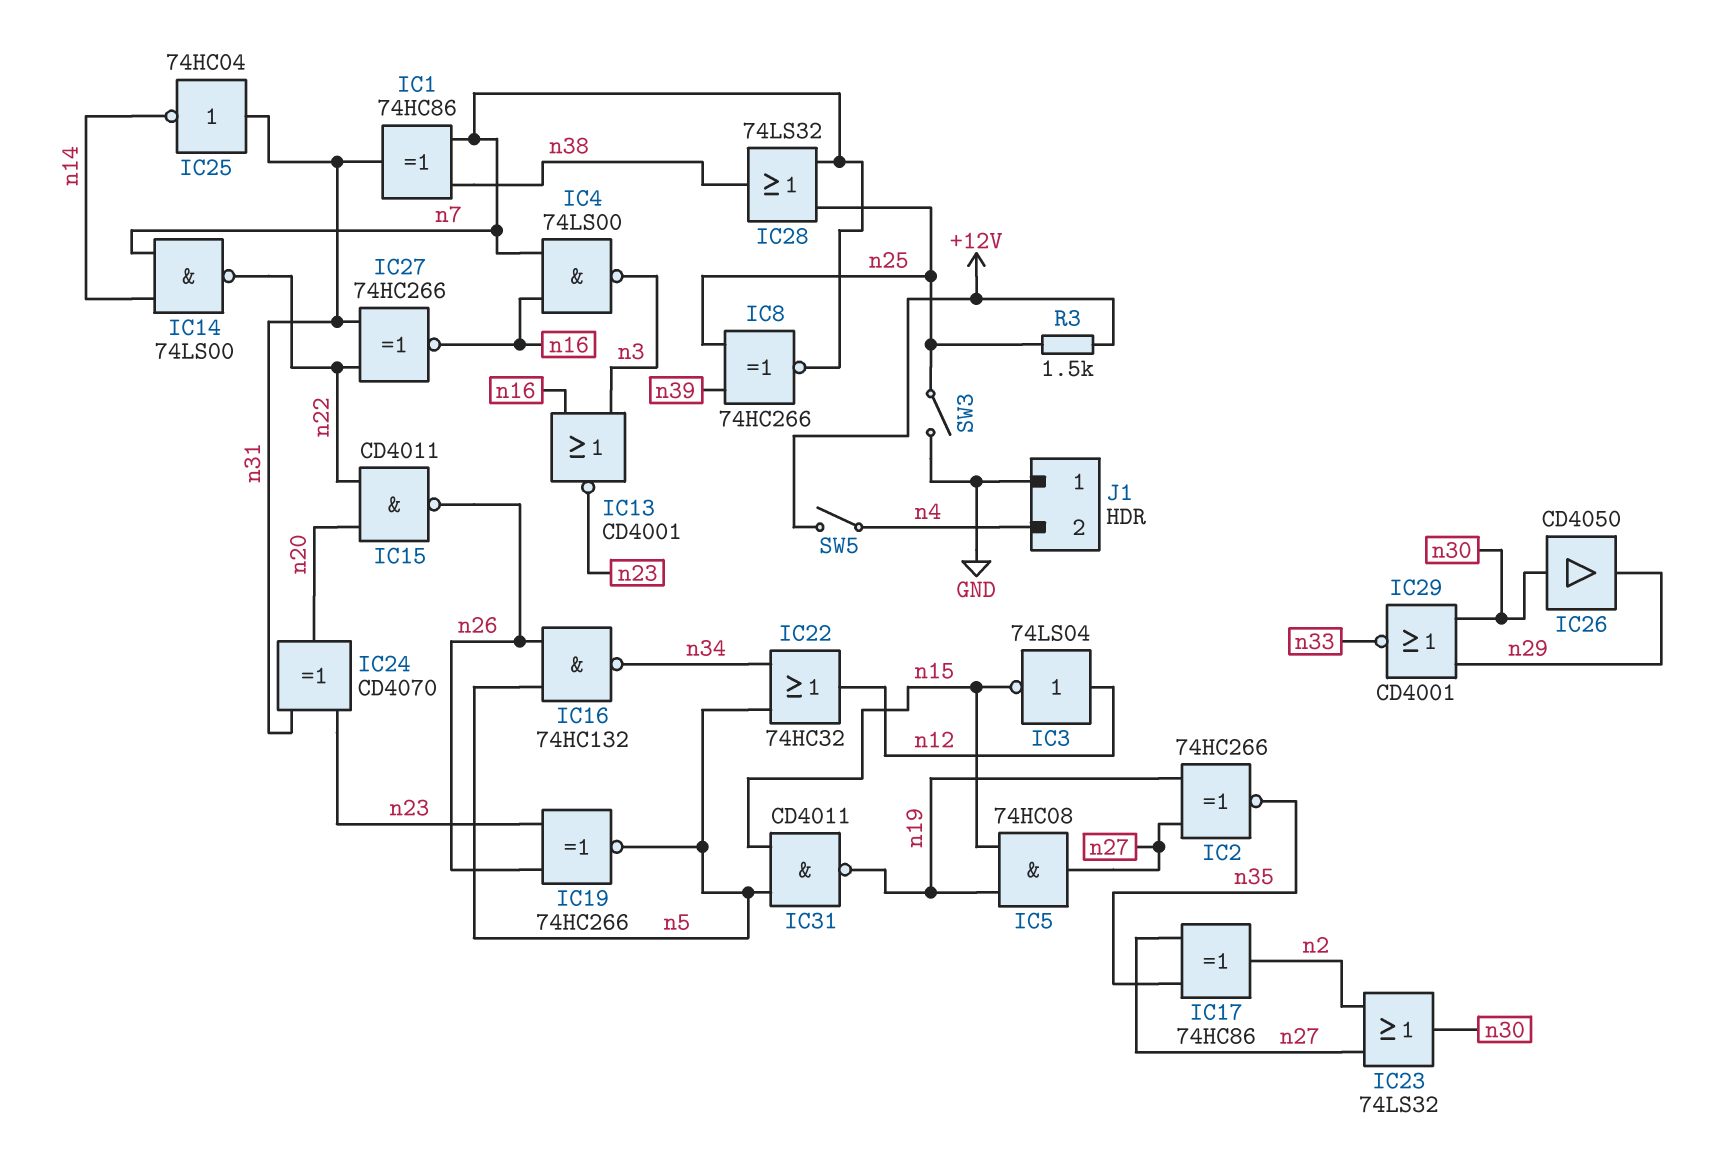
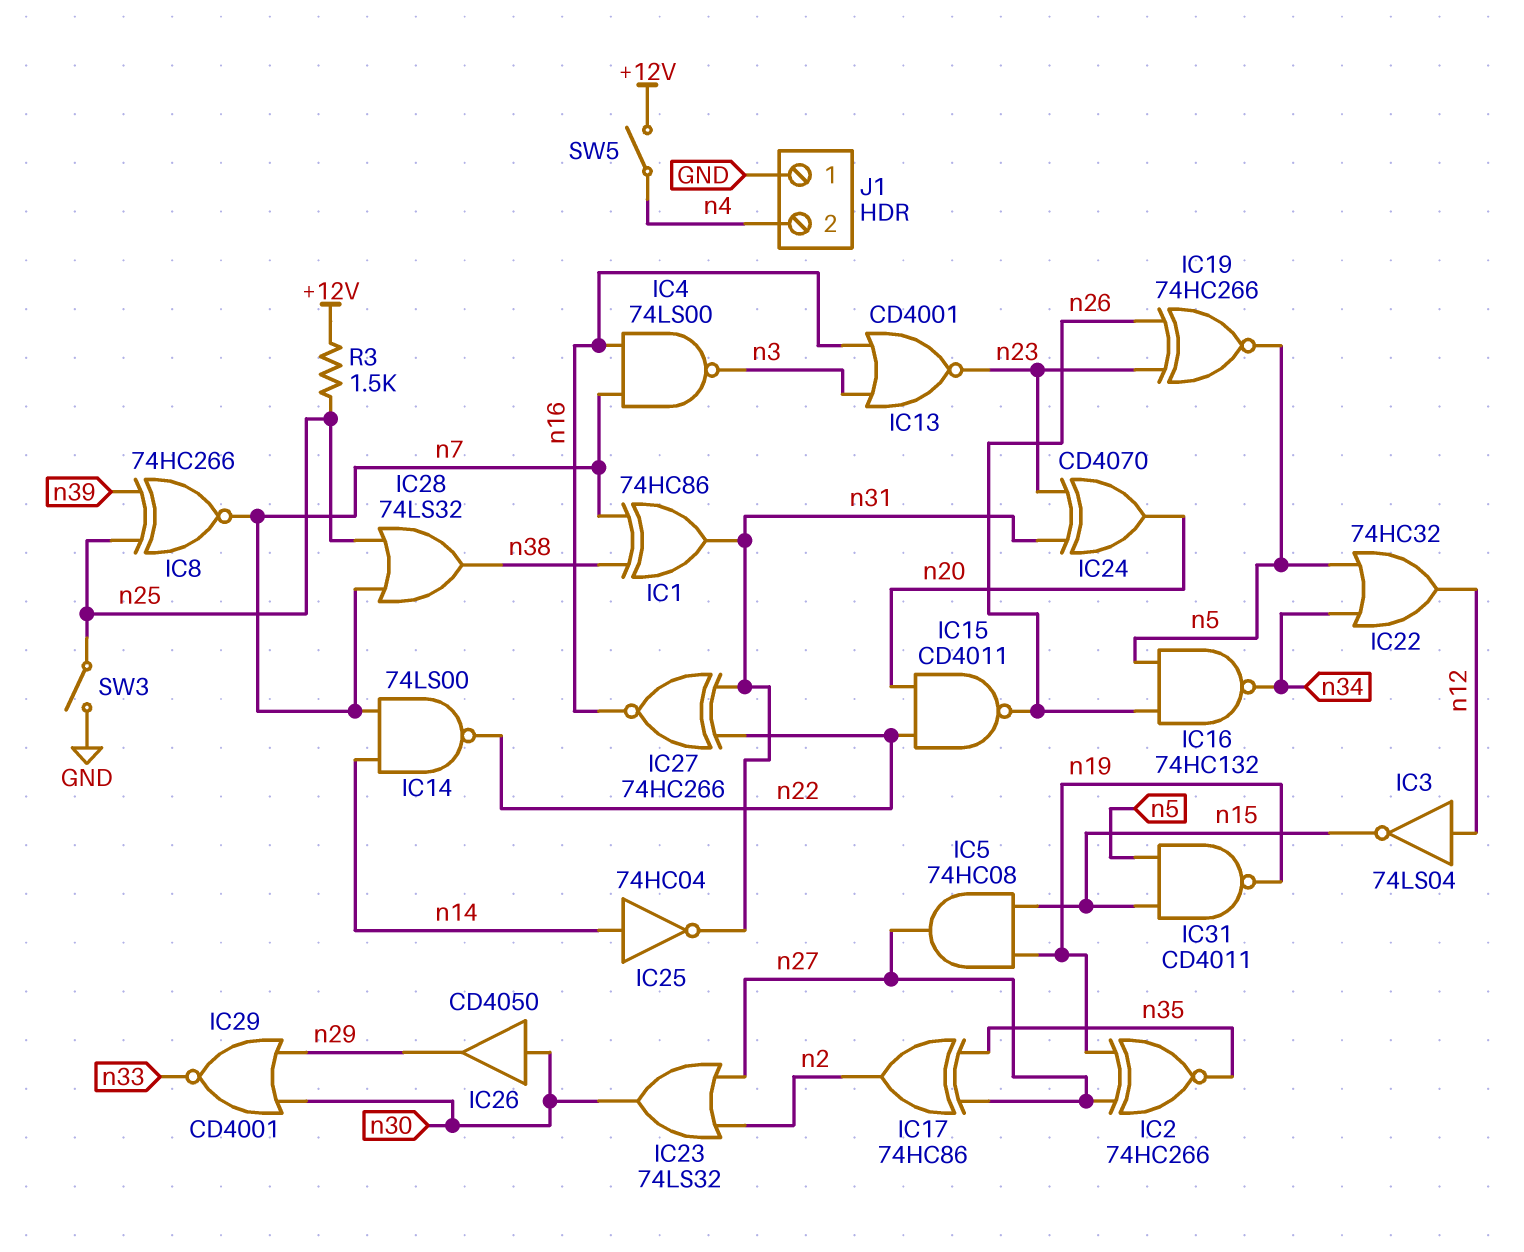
IC25: NOT 74HC04 (in n31, out n14) -> NOT 74HC04 (in n14, out n31)

